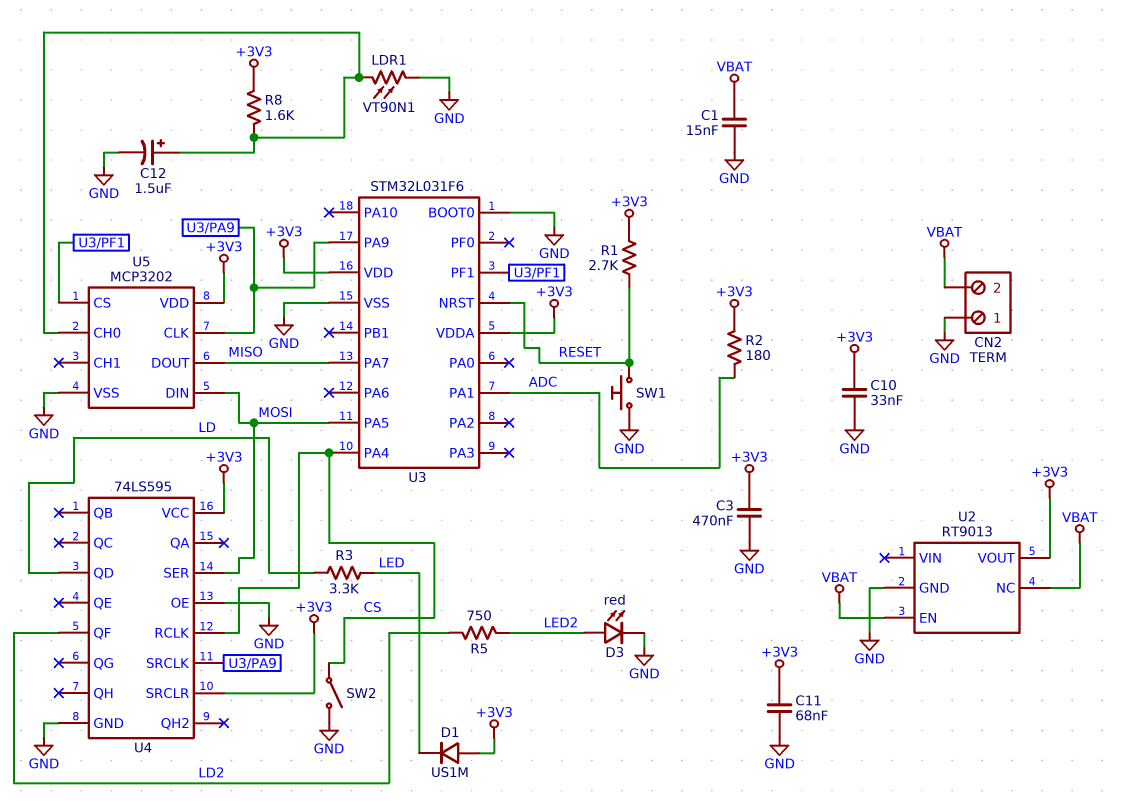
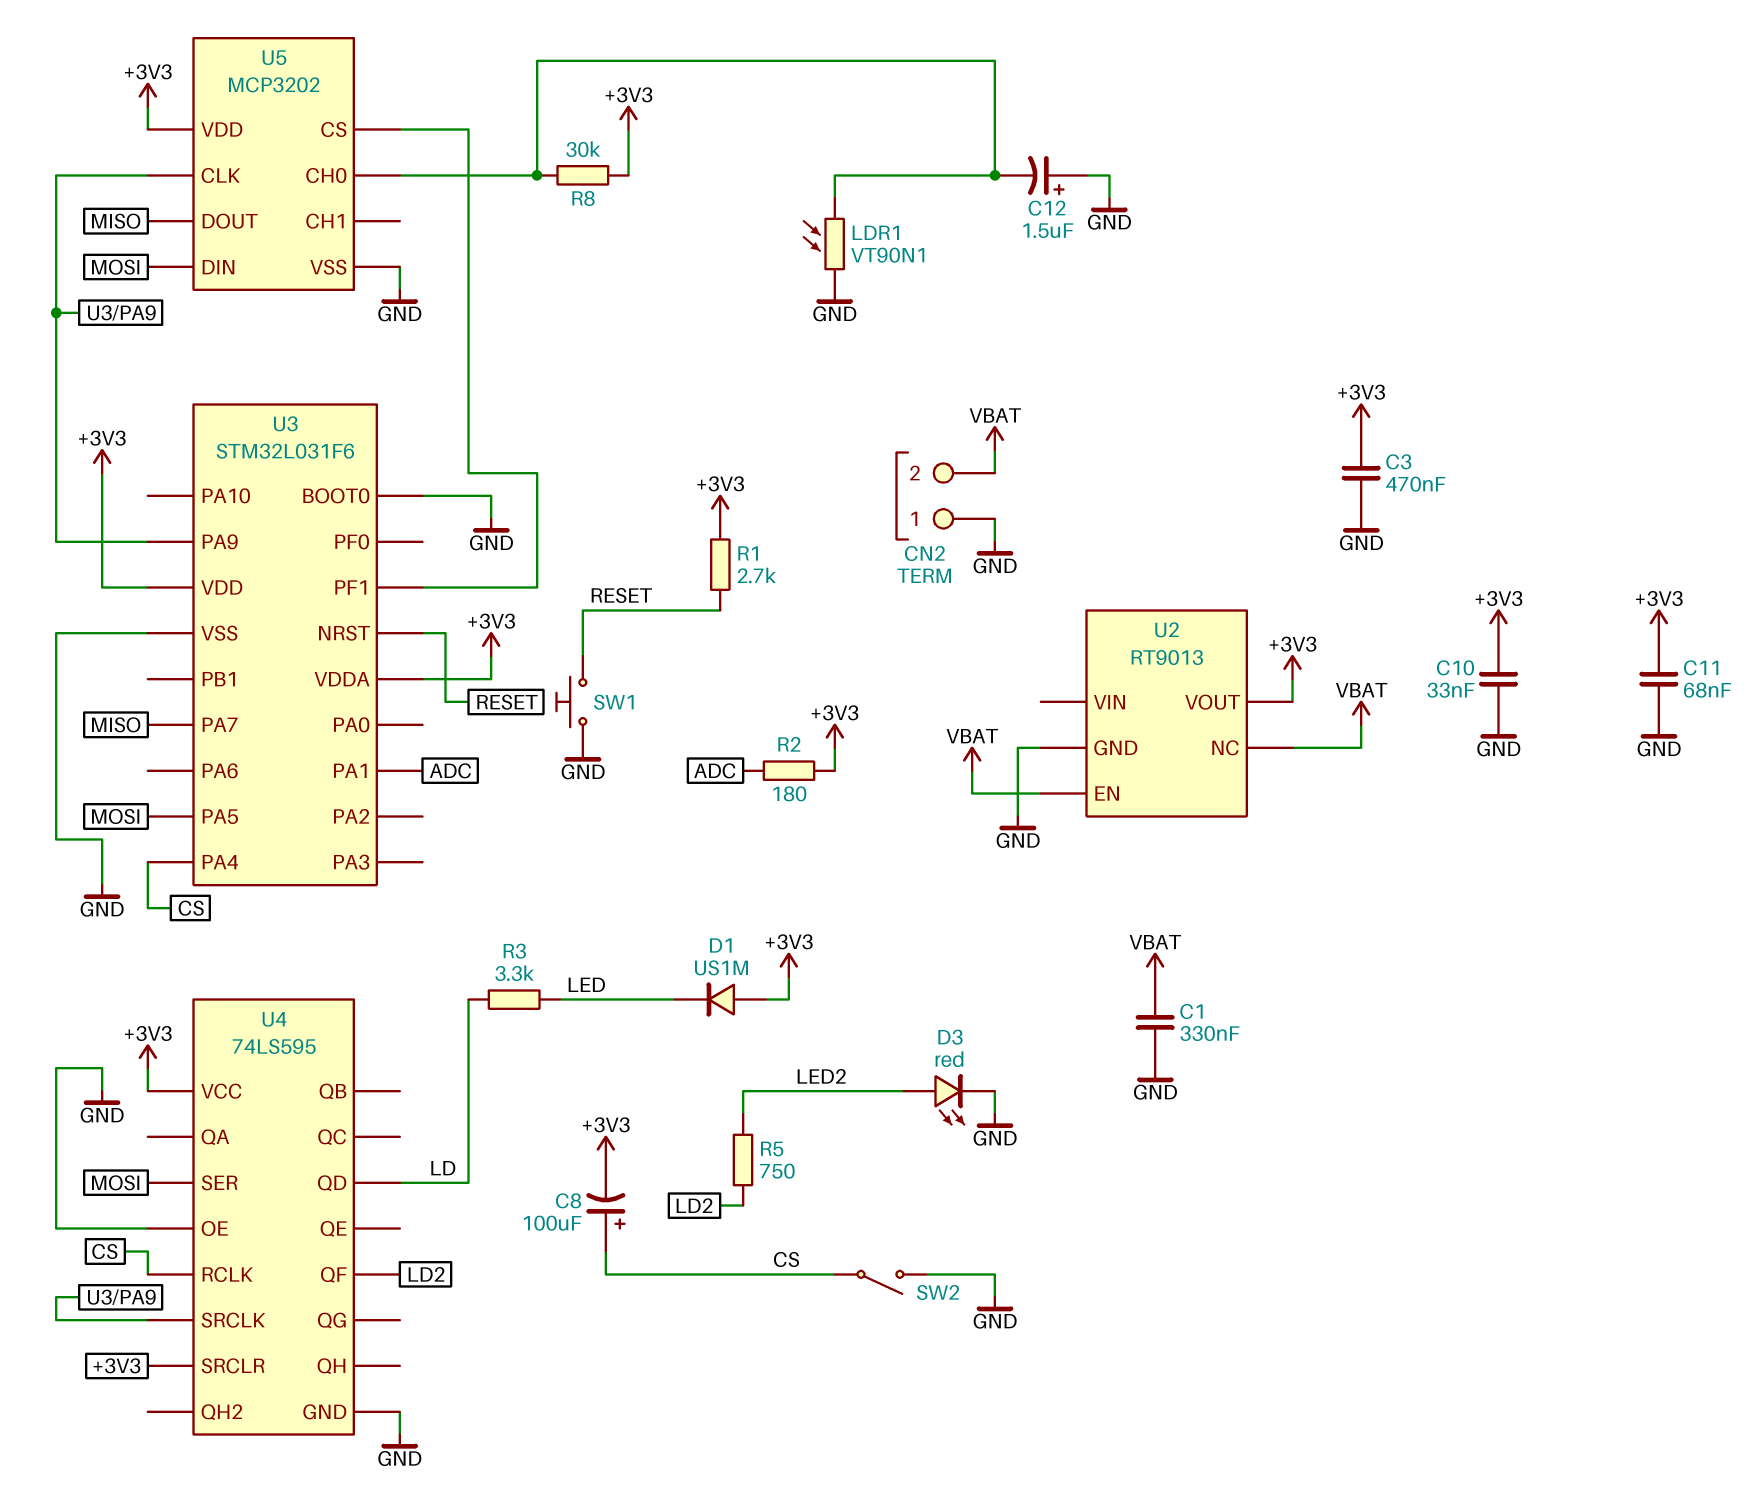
C1: 15nF (GND, VBAT) -> 330nF (GND, VBAT)
C8: none -> 100uF (plus CS, minus +3V3)
C12: 1.5uF (plus U5/CH0, minus GND) -> 1.5uF (plus GND, minus U5/CH0)
R8: 1.6k (+3V3, U5/CH0) -> 30k (+3V3, U5/CH0)

